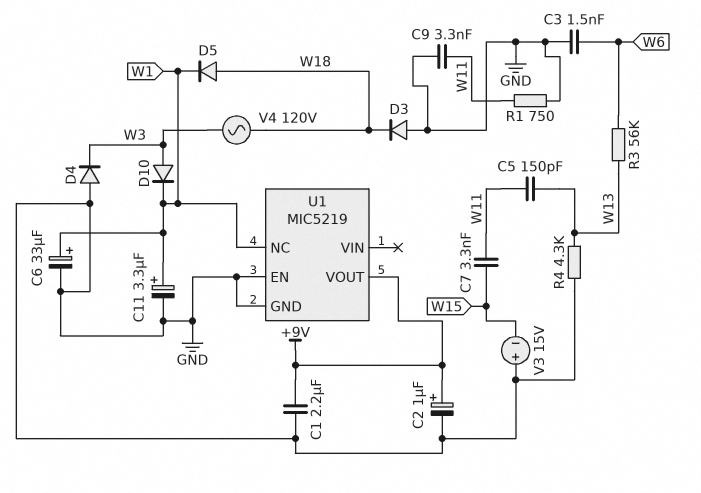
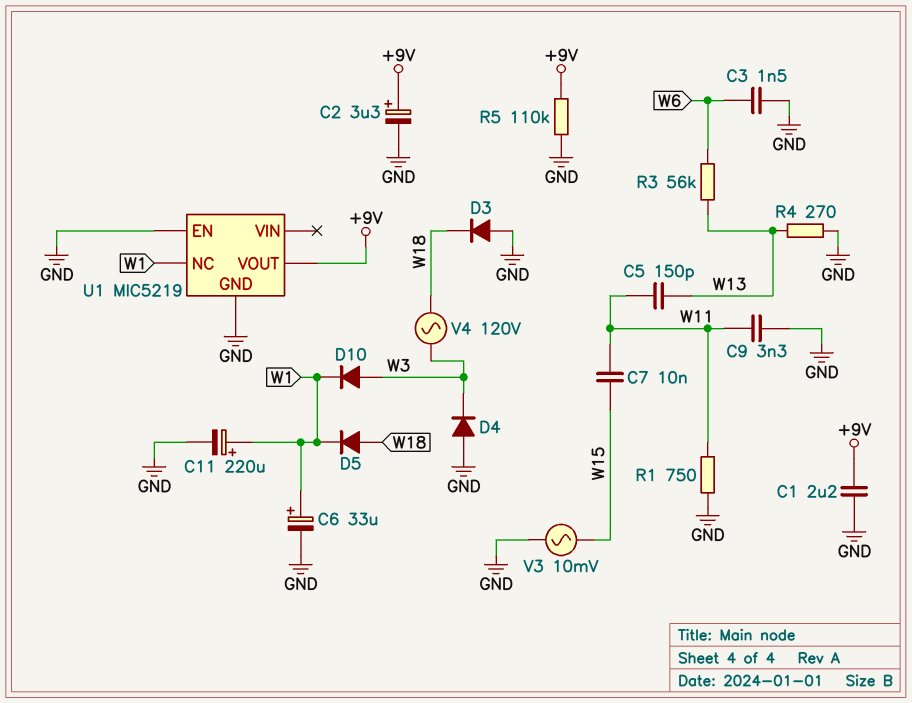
C2: 1uF (plus +9V, minus GND) -> 3.3uF (plus +9V, minus GND)
C7: 3.3nF (W11, W15) -> 10nF (W11, W15)
C11: 3.3uF (plus W1, minus GND) -> 220uF (plus W1, minus GND)
R4: 4.3k (GND, W13) -> 270 (GND, W13)
R5: none -> 110k (+9V, GND)
V3: 15V (plus GND, minus W15) -> AC 10mV (GND, W15)

